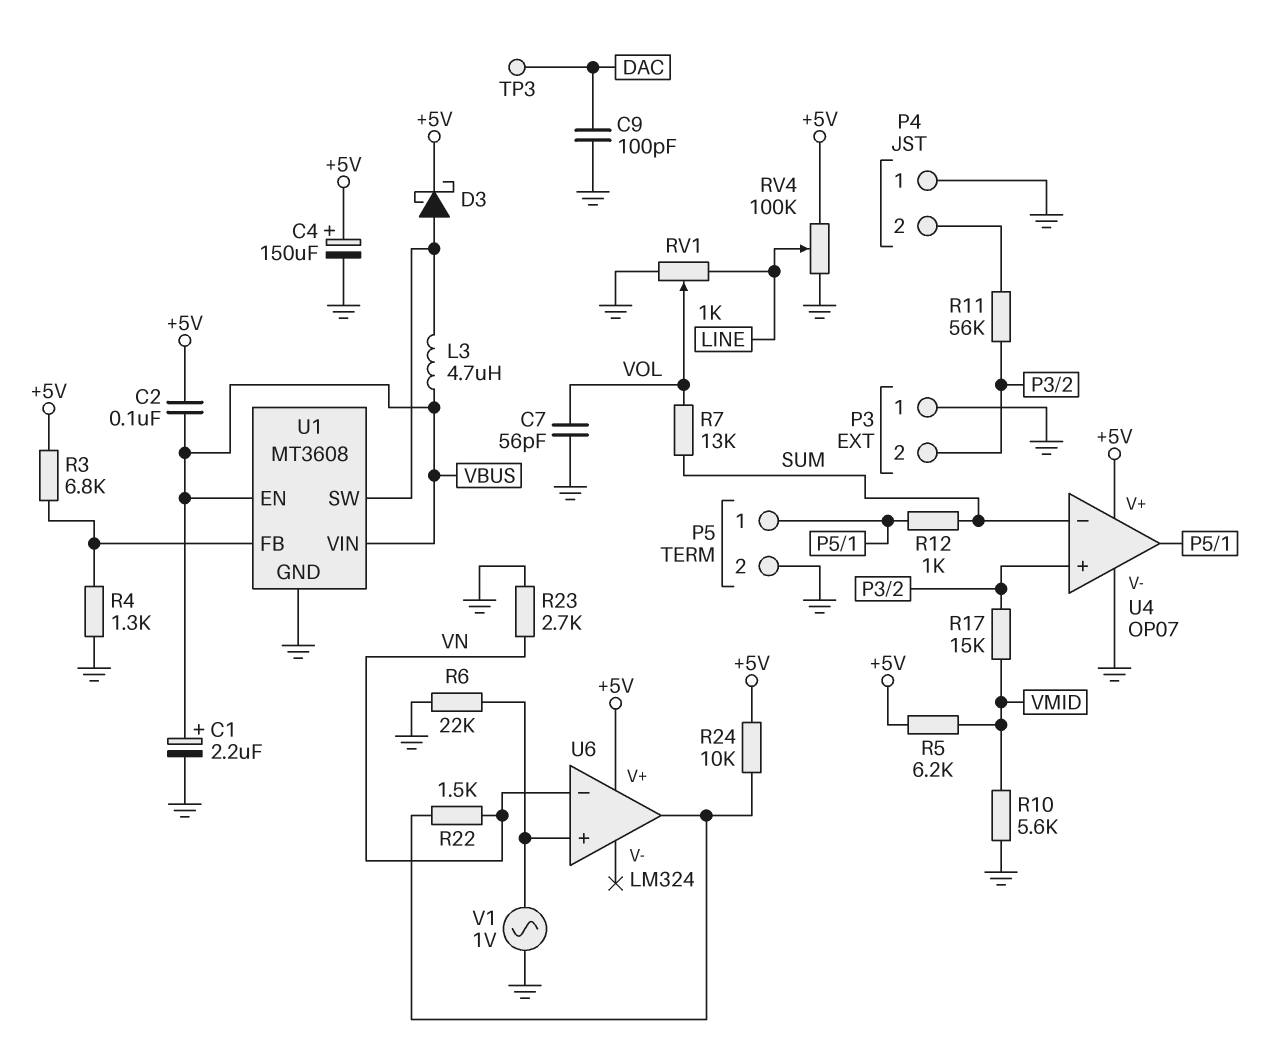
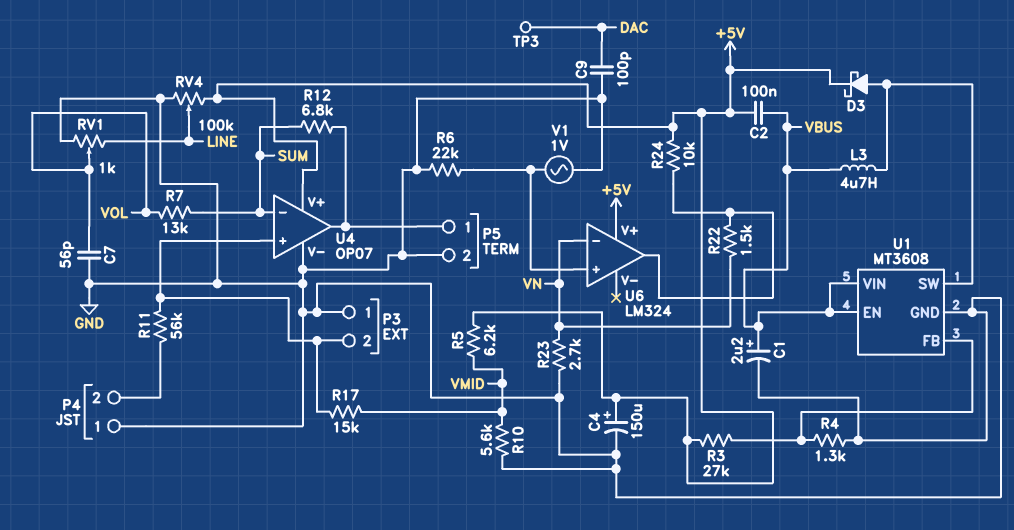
R3: 6.8k (+5V, U1/FB) -> 27k (+5V, U1/FB)
R12: 1k (P5/1, SUM) -> 6.8k (P5/1, SUM)

